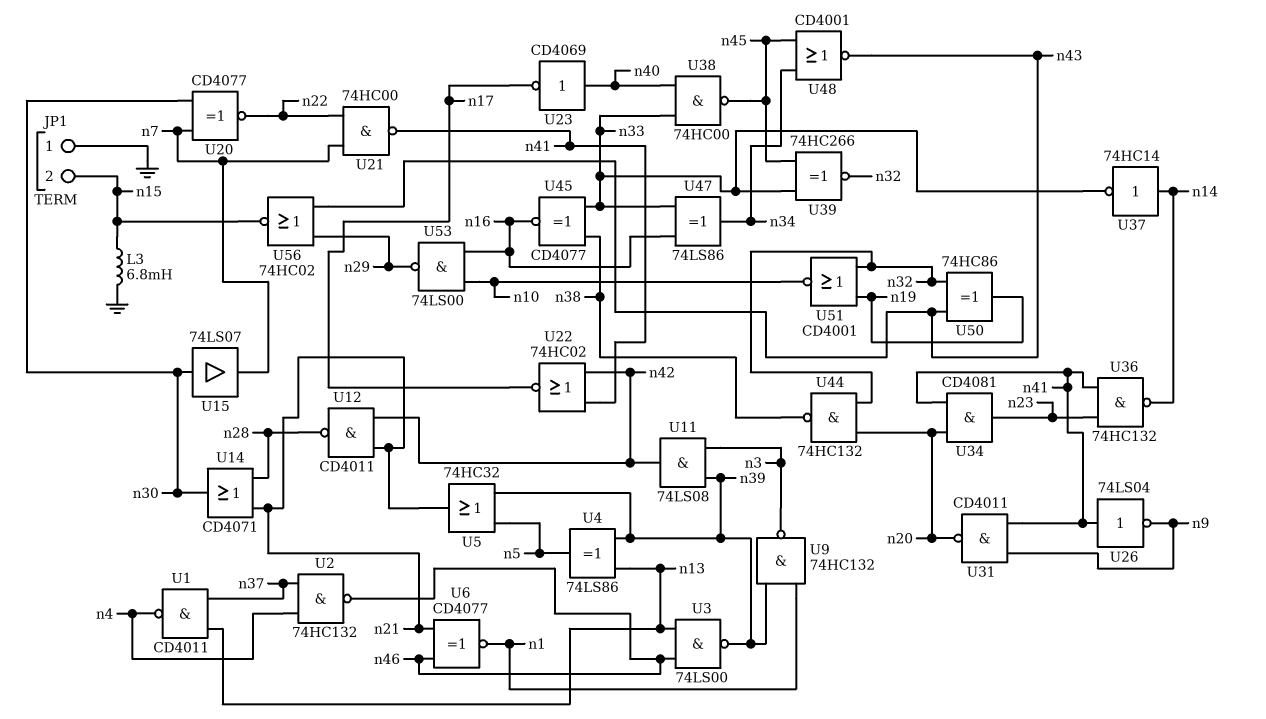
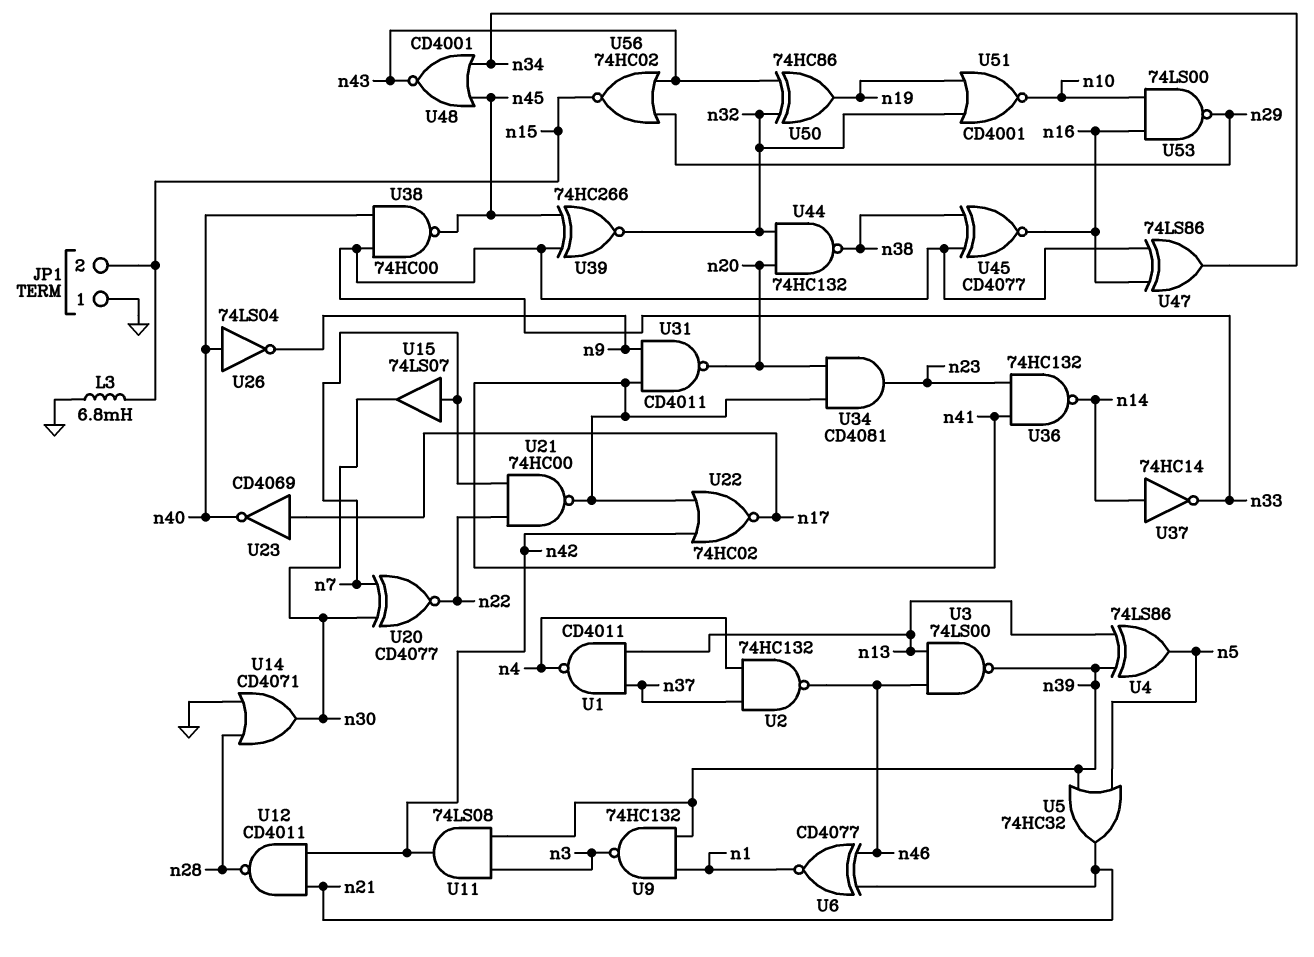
U14: OR CD4071 (in n21, in n28, out n30) -> OR CD4071 (in GND, in n28, out n30)
U15: buffer 74LS07 (in n30, out n7) -> buffer 74LS07 (in n7, out n30)
U23: NOT CD4069 (in n40, out n17) -> NOT CD4069 (in n17, out n40)
U26: NOT 74LS04 (in n41, out n9) -> NOT 74LS04 (in n40, out n9)

